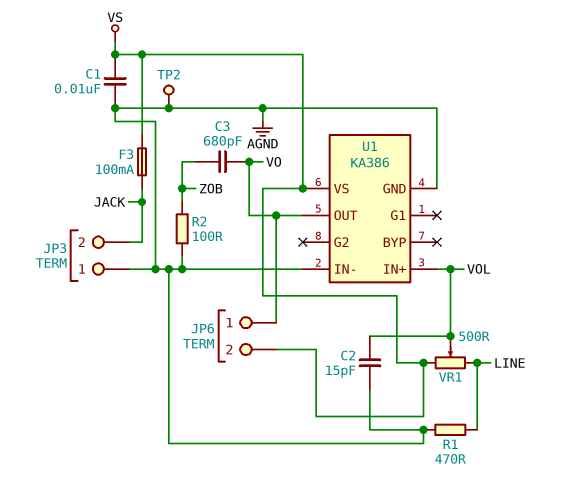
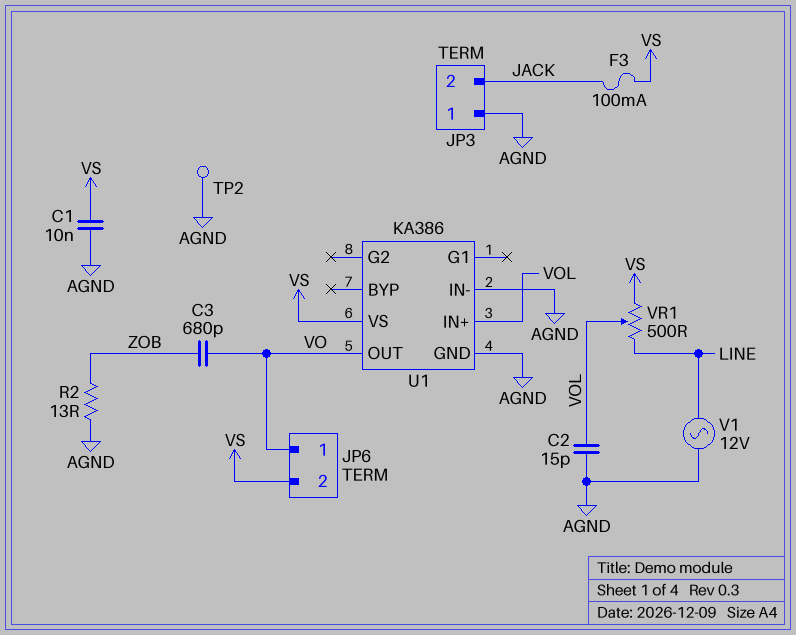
R1: 470 (AGND, LINE) -> none
R2: 100 (AGND, ZOB) -> 13 (AGND, ZOB)
V1: none -> AC 12V (AGND, LINE)

